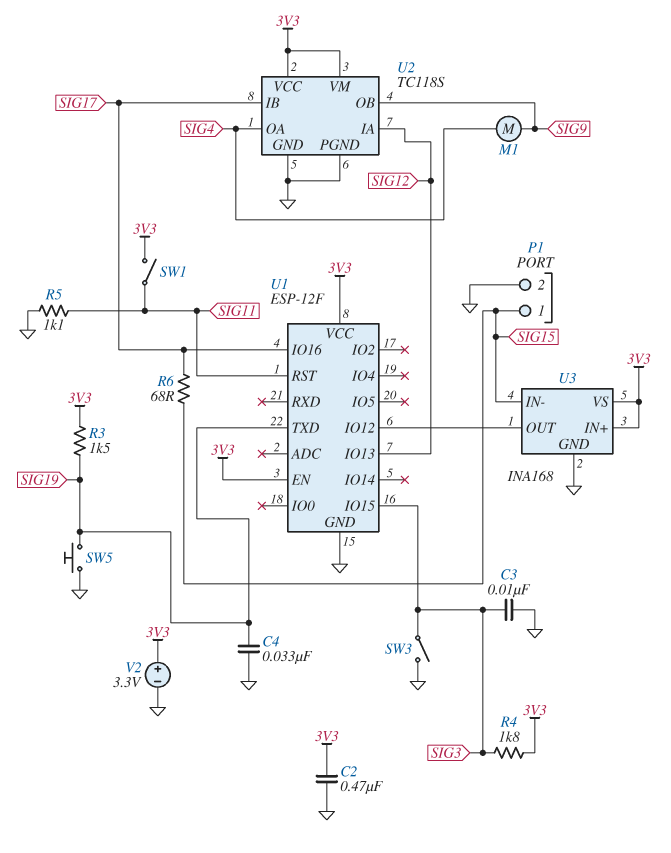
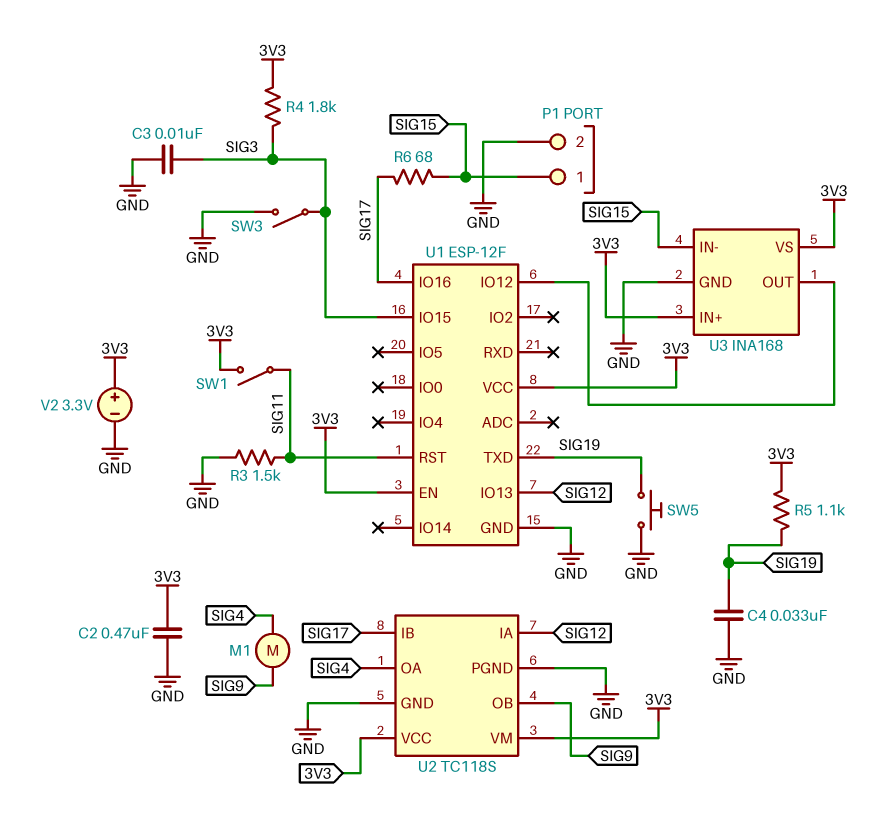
R3: 1.5k (3V3, SIG19) -> 1.5k (GND, SIG11)
R5: 1.1k (GND, SIG11) -> 1.1k (3V3, SIG19)

